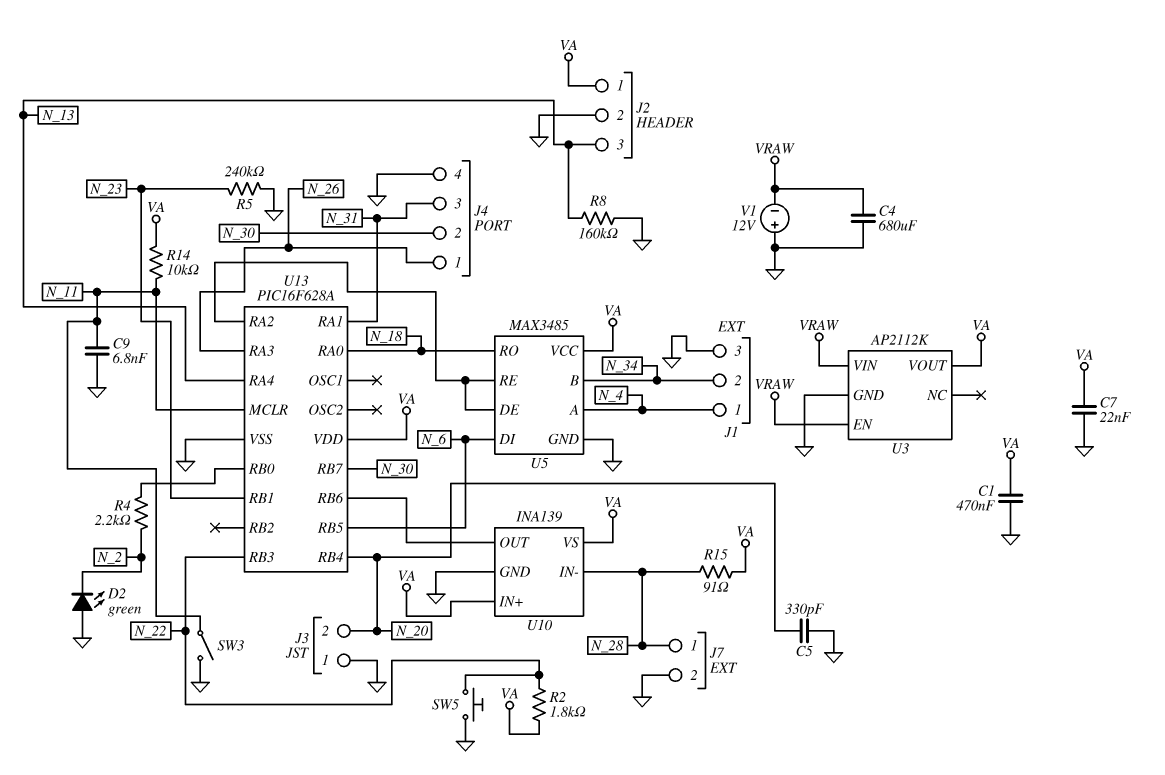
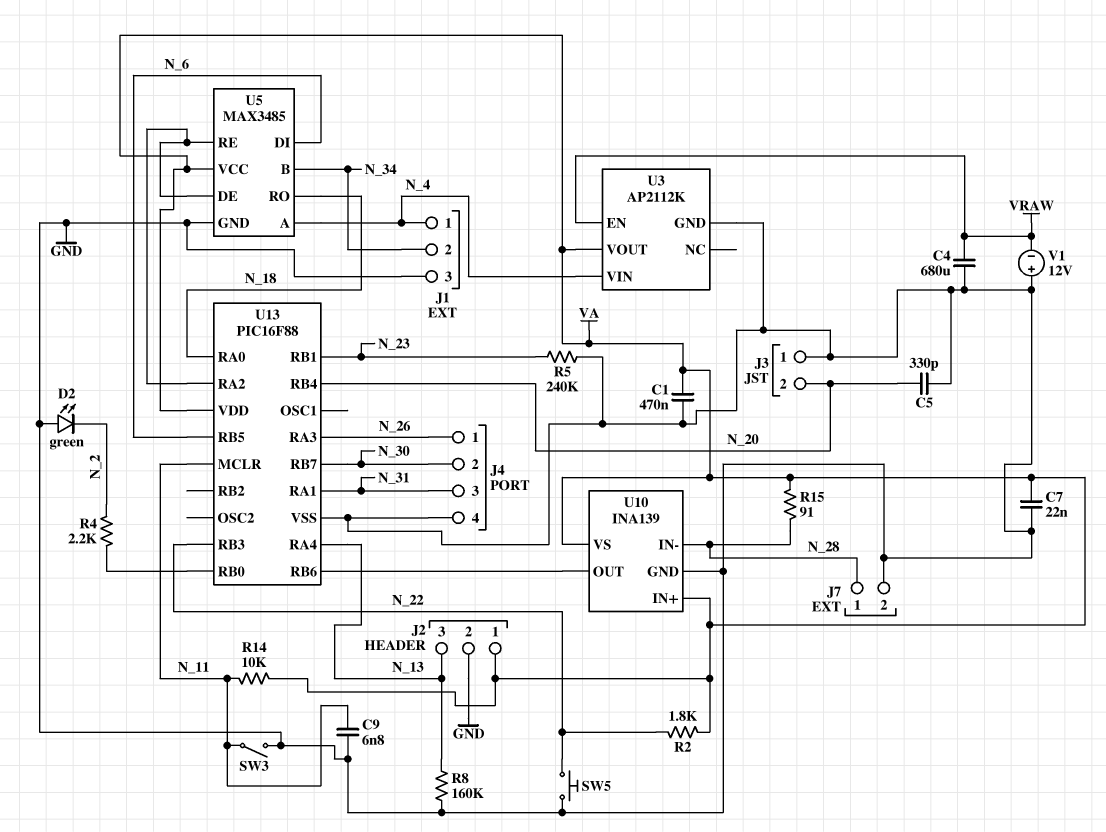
U3 pin VIN: VRAW -> N_4
U13: PIC16F628A -> PIC16F88

